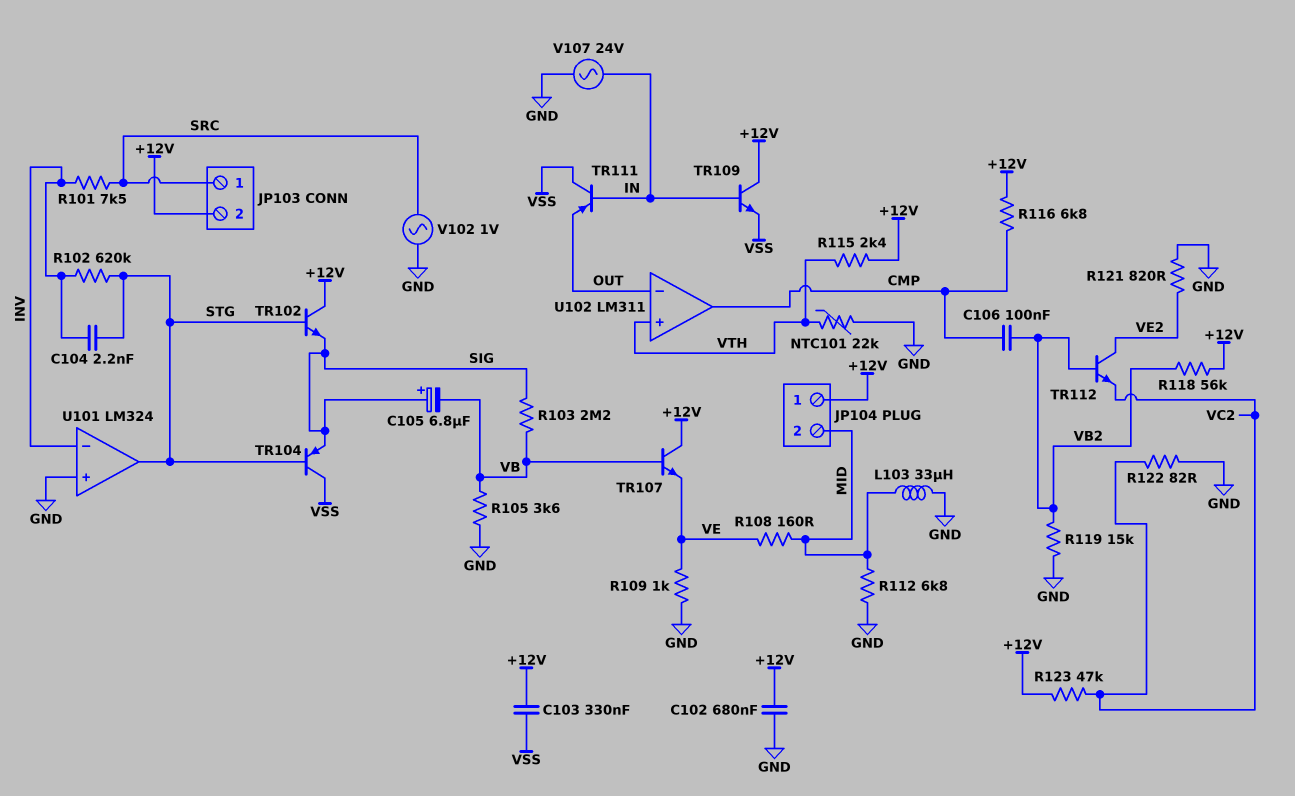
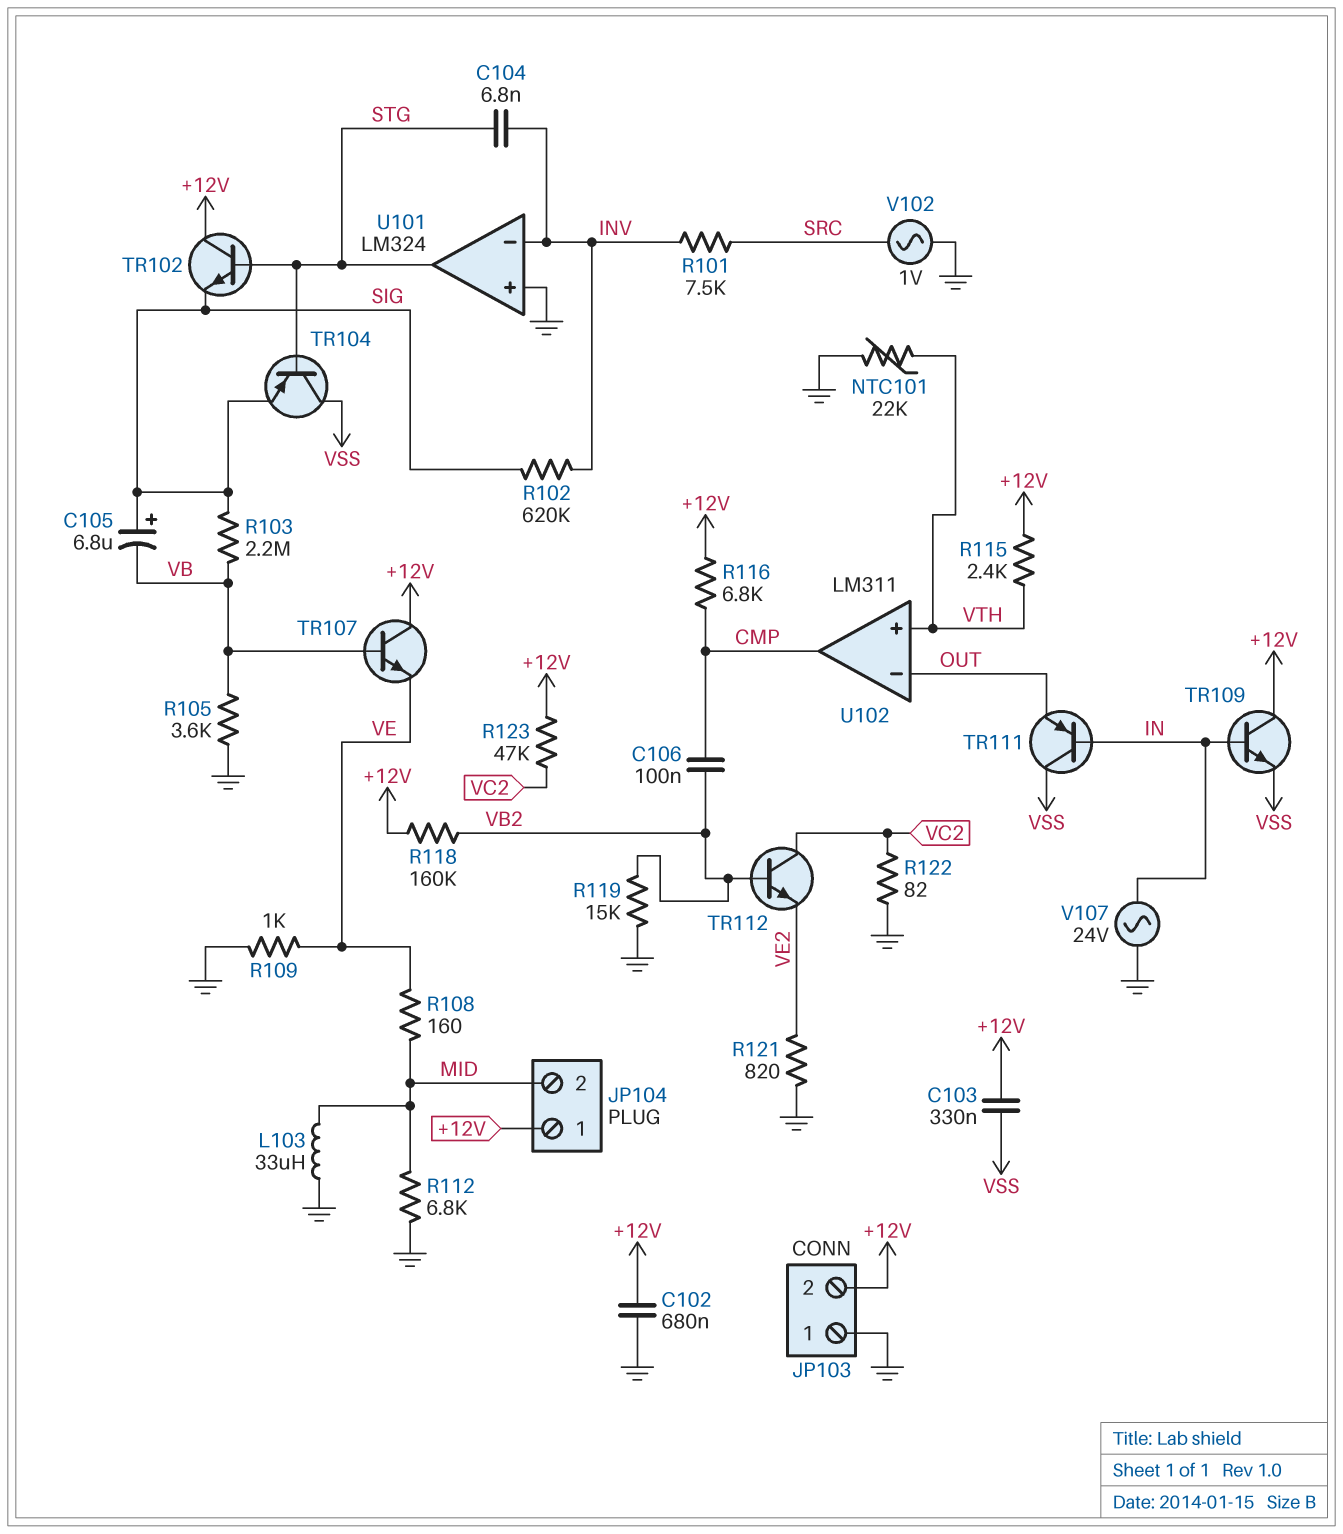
C104: 2.2nF (INV, STG) -> 6.8nF (INV, STG)
JP103 pin 1: SRC -> GND
R102: 620k (INV, STG) -> 620k (INV, SIG)
R118: 56k (+12V, VB2) -> 160k (+12V, VB2)
TR112: NPN (B VB2, C VE2, E VC2) -> NPN (B VB2, C VC2, E VE2)

